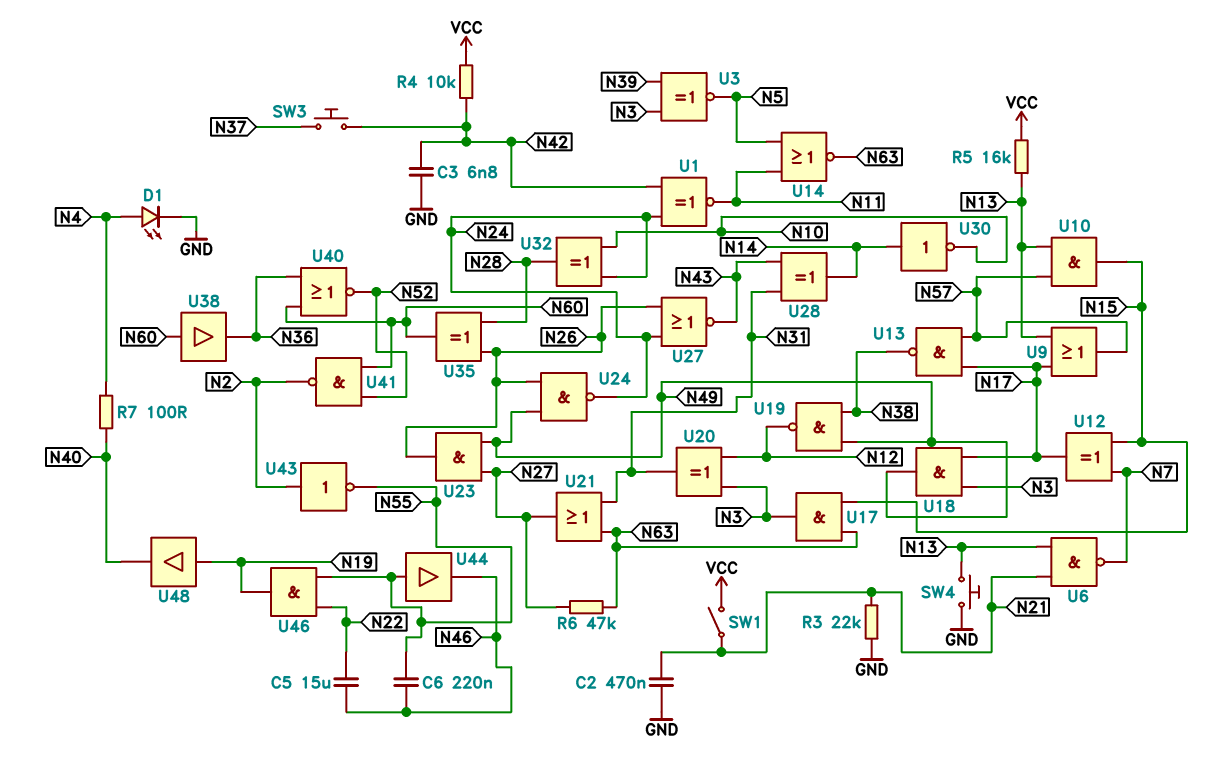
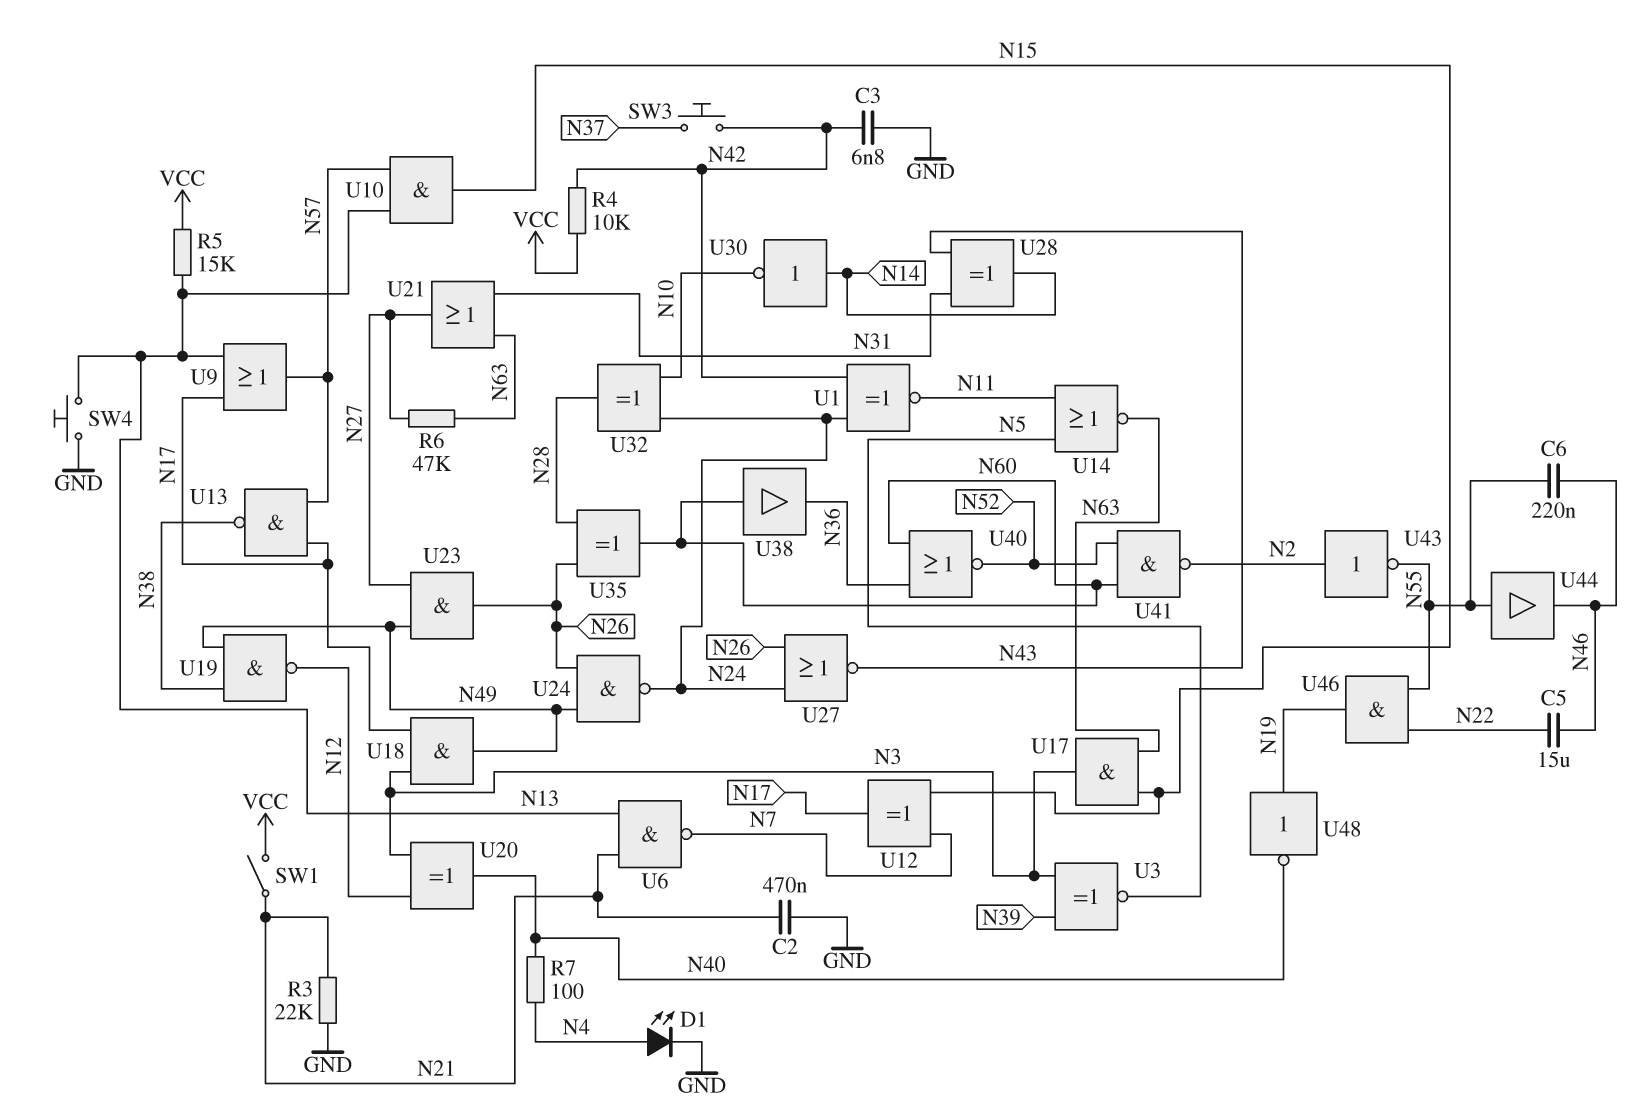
R5: 16k (N13, VCC) -> 15k (N13, VCC)
U20: XOR (in N3, in N12, out N31) -> XOR (in N3, in N12, out N40)
U48: buffer (in N19, out N40) -> NOT (in N19, out N40)

